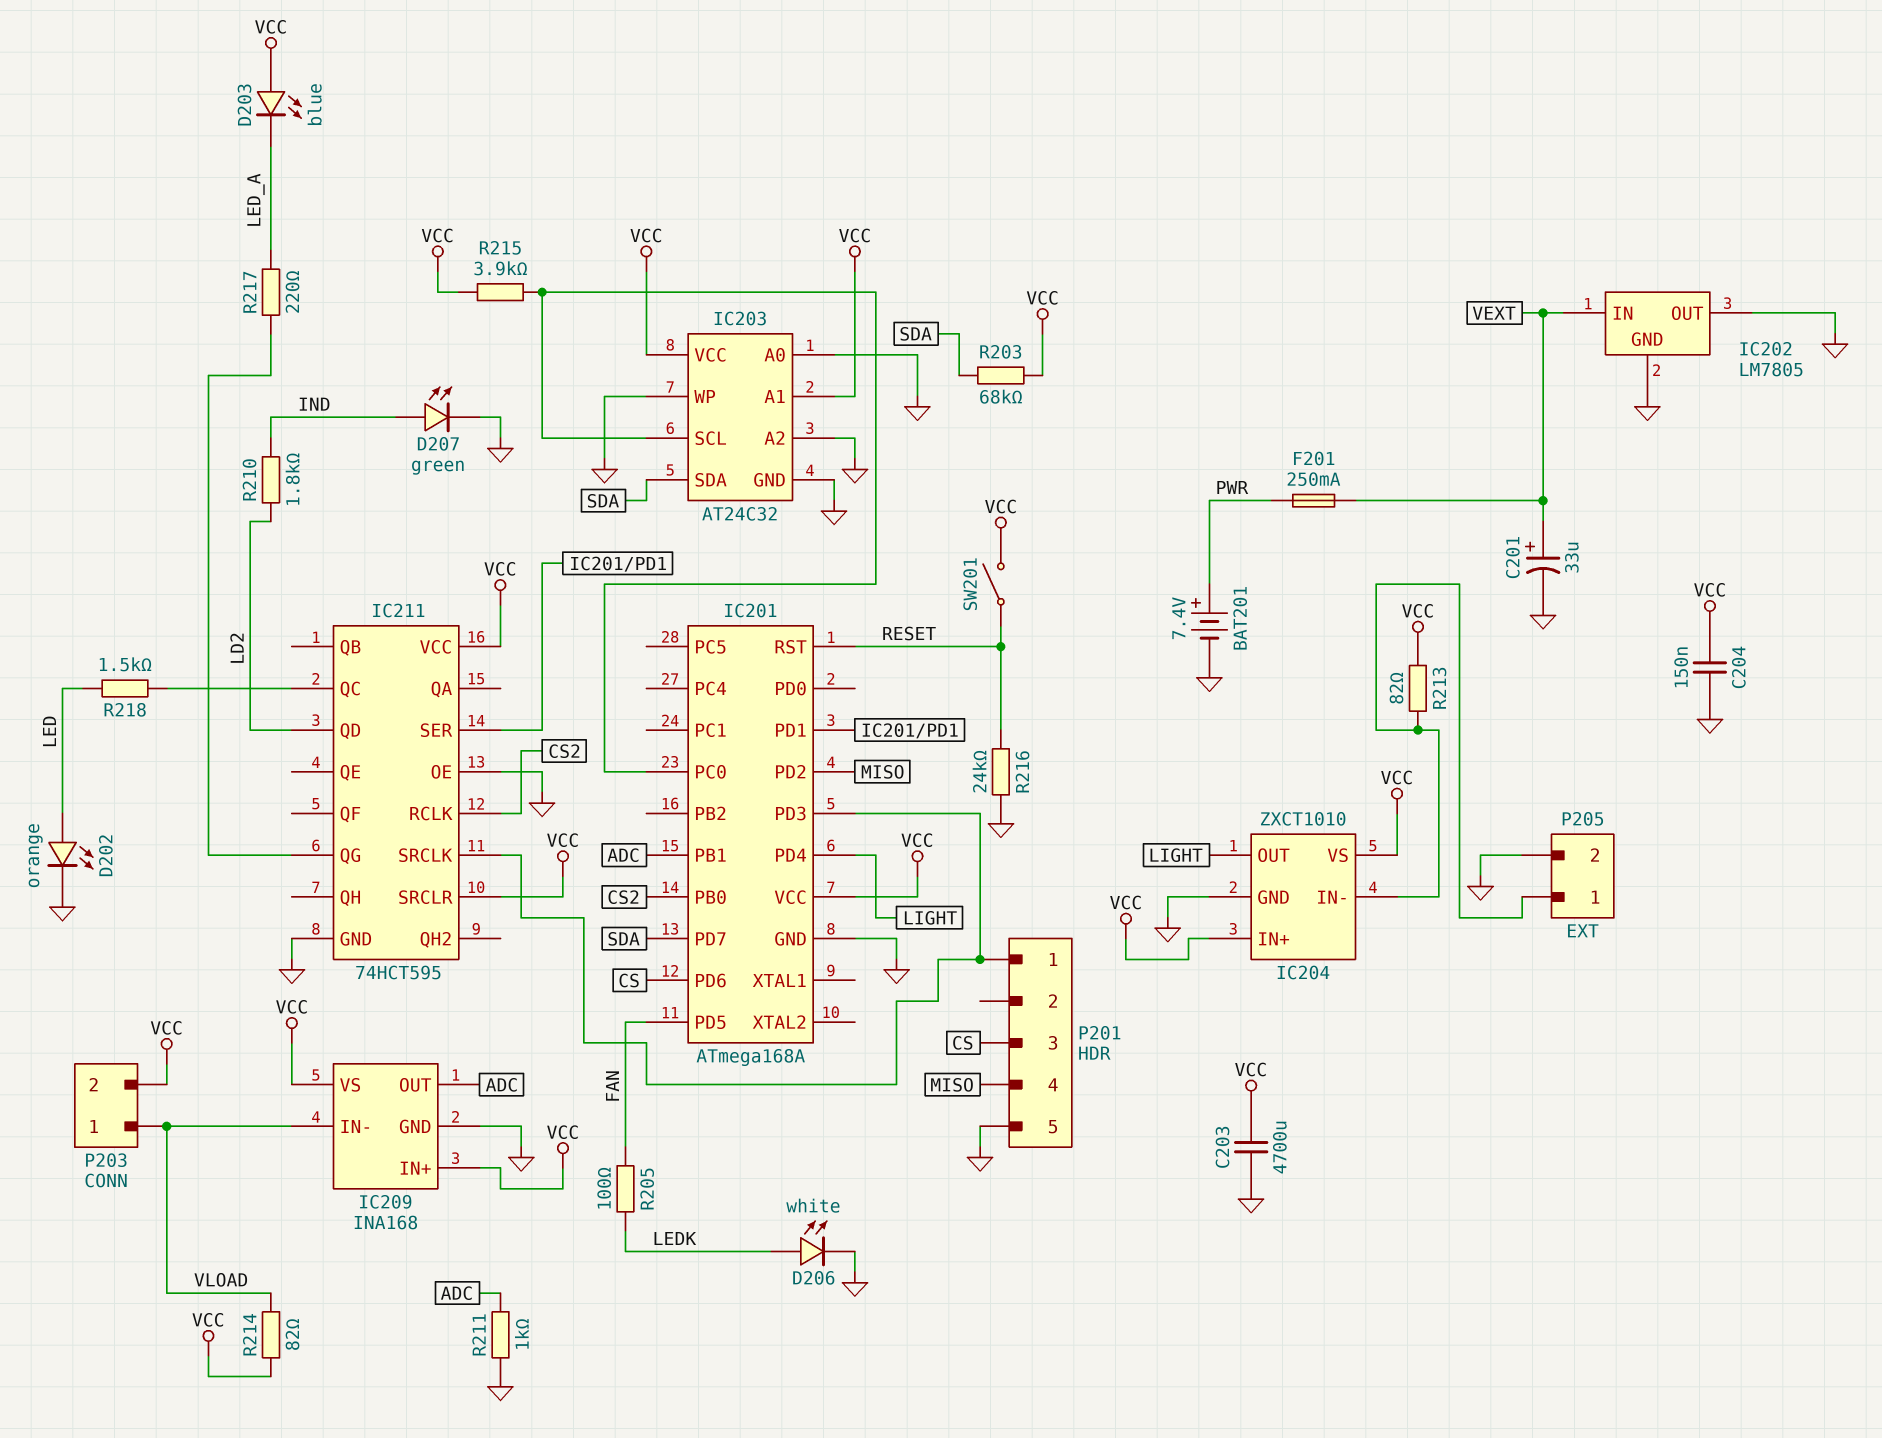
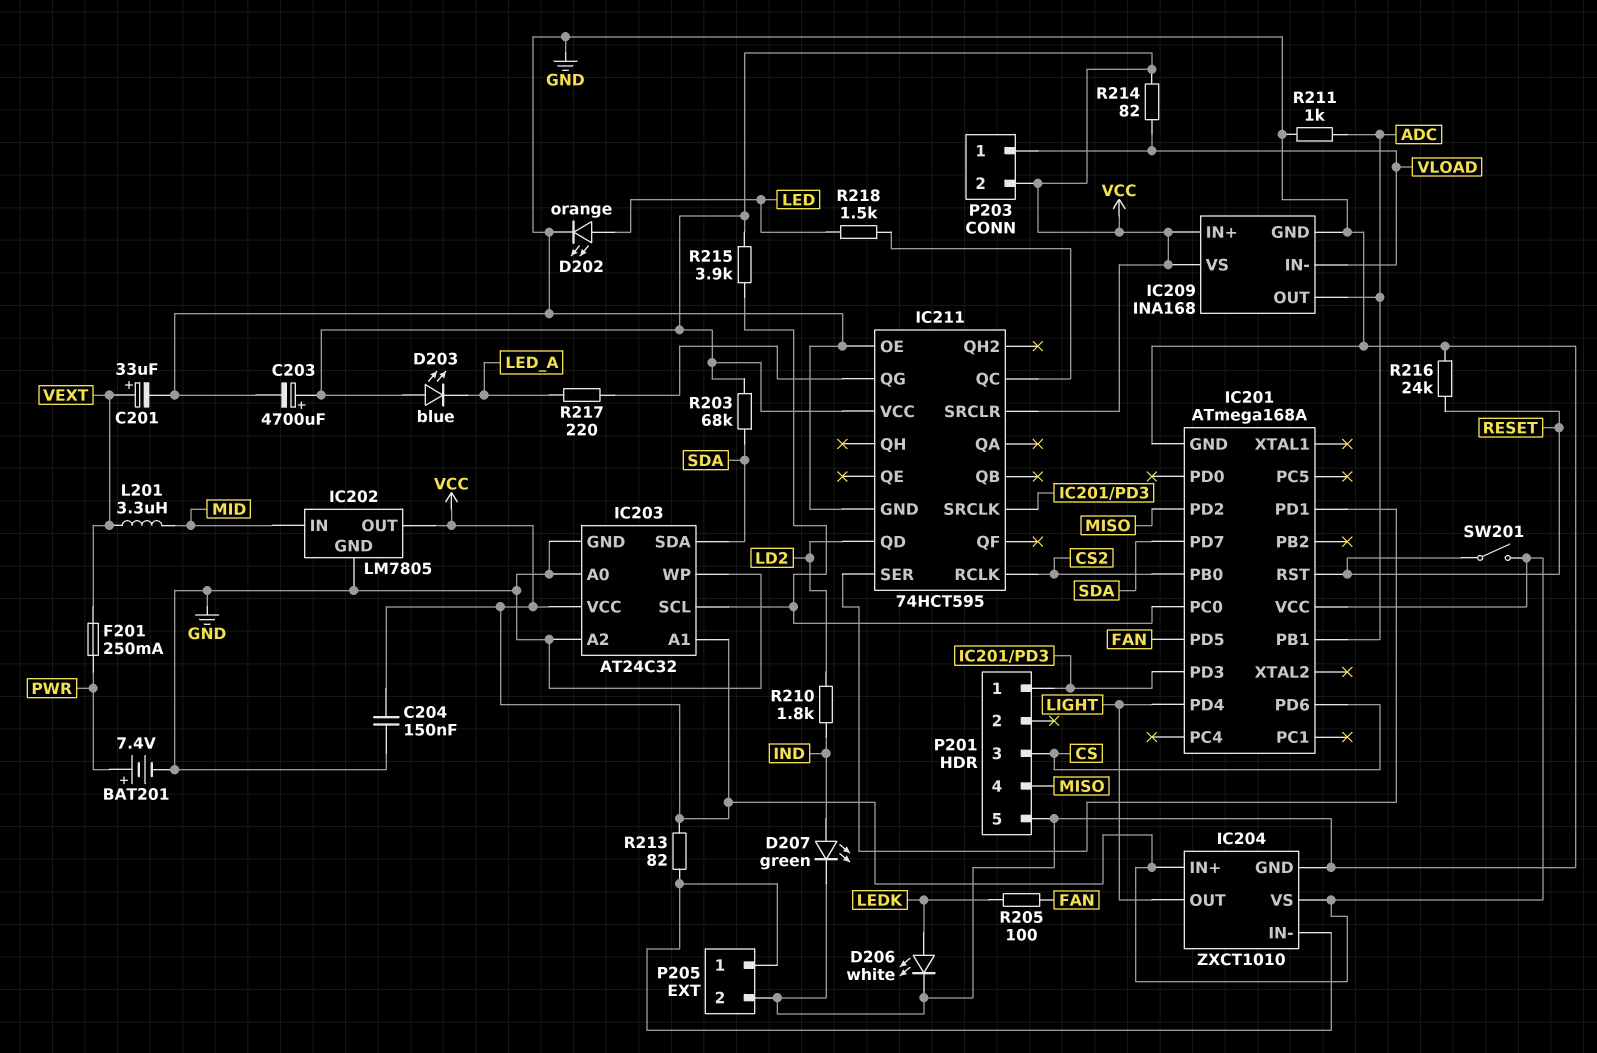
C203: 4700uF (GND, VCC) -> 4700uF (plus VCC, minus GND)
IC202 pin IN: VEXT -> MID
IC202 pin OUT: GND -> VCC
L201: none -> 3.3uH (MID, VEXT)

